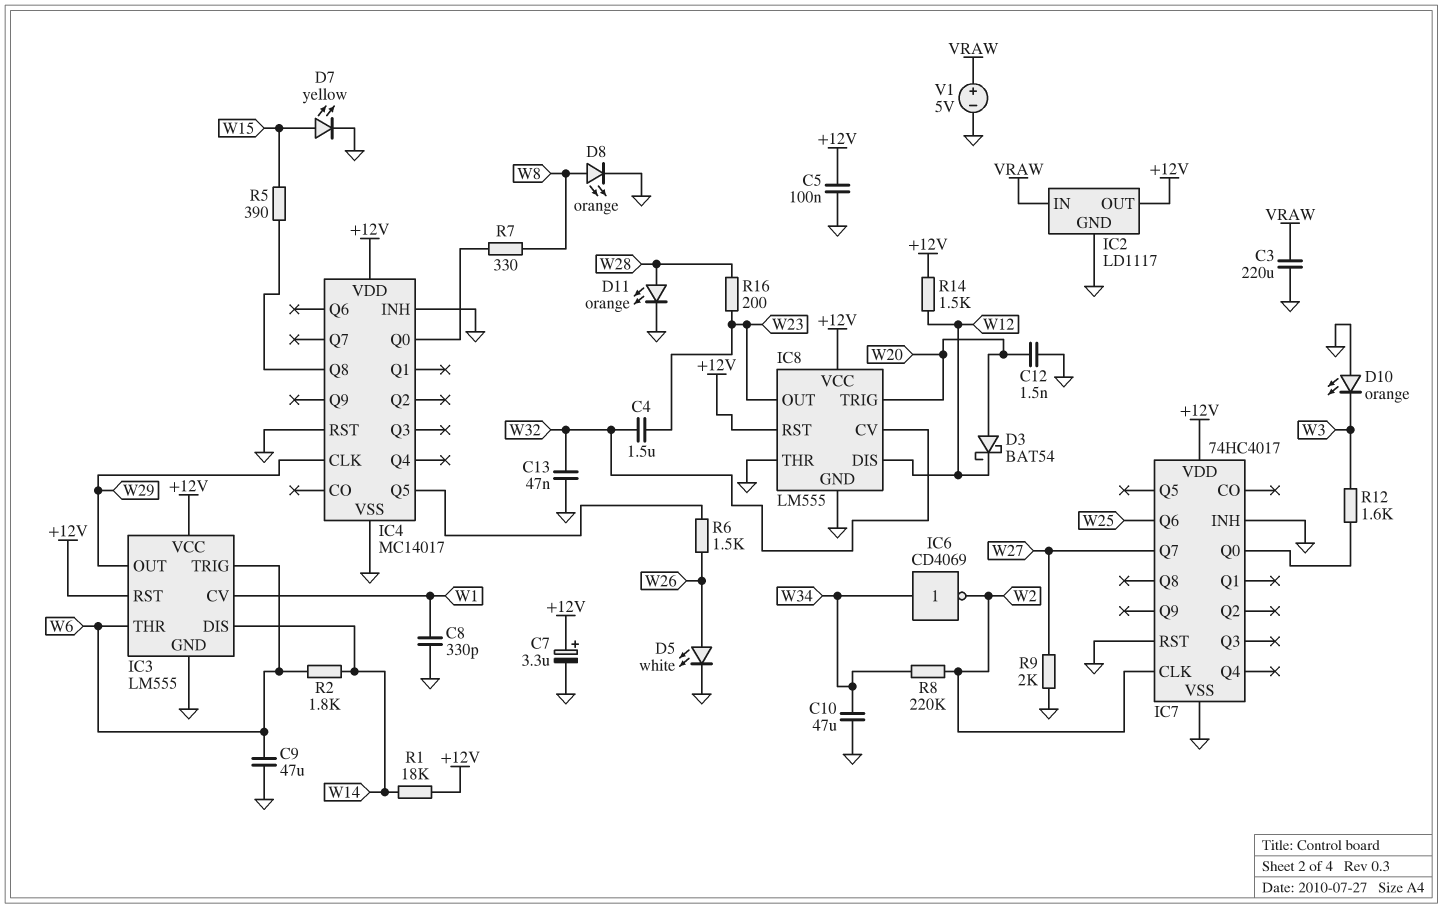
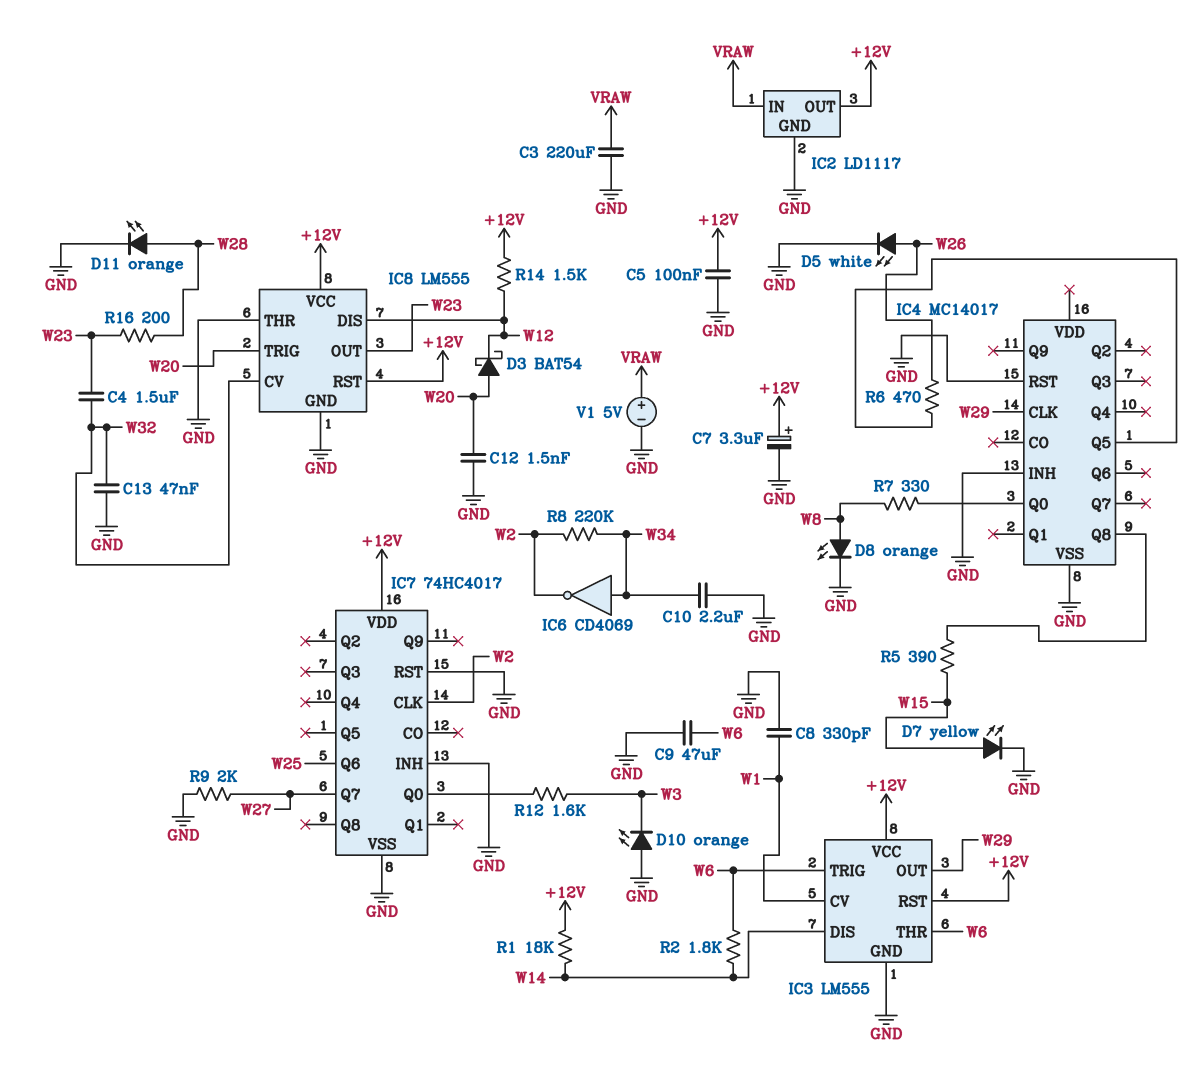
C10: 47uF (GND, W34) -> 2.2uF (GND, W34)
IC4 pin VDD: +12V -> none
R6: 1.5k (IC4/Q5, W26) -> 470 (IC4/Q5, W26)

